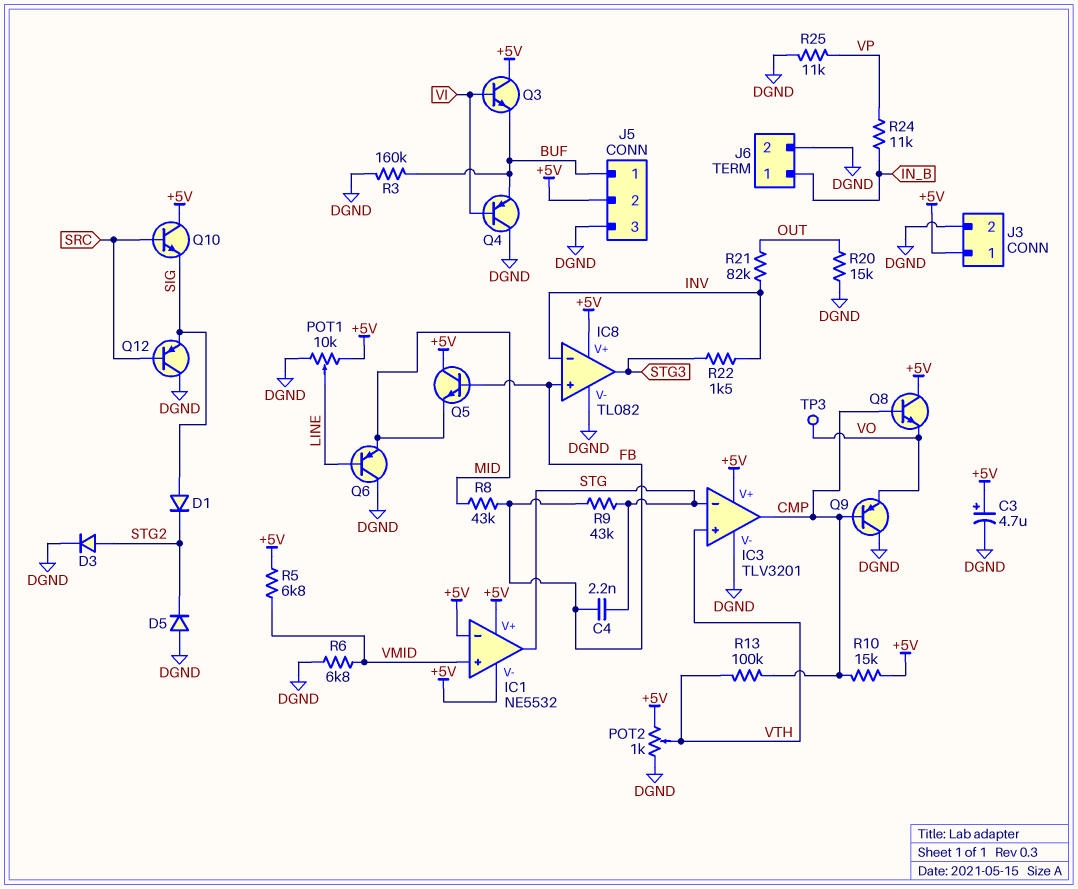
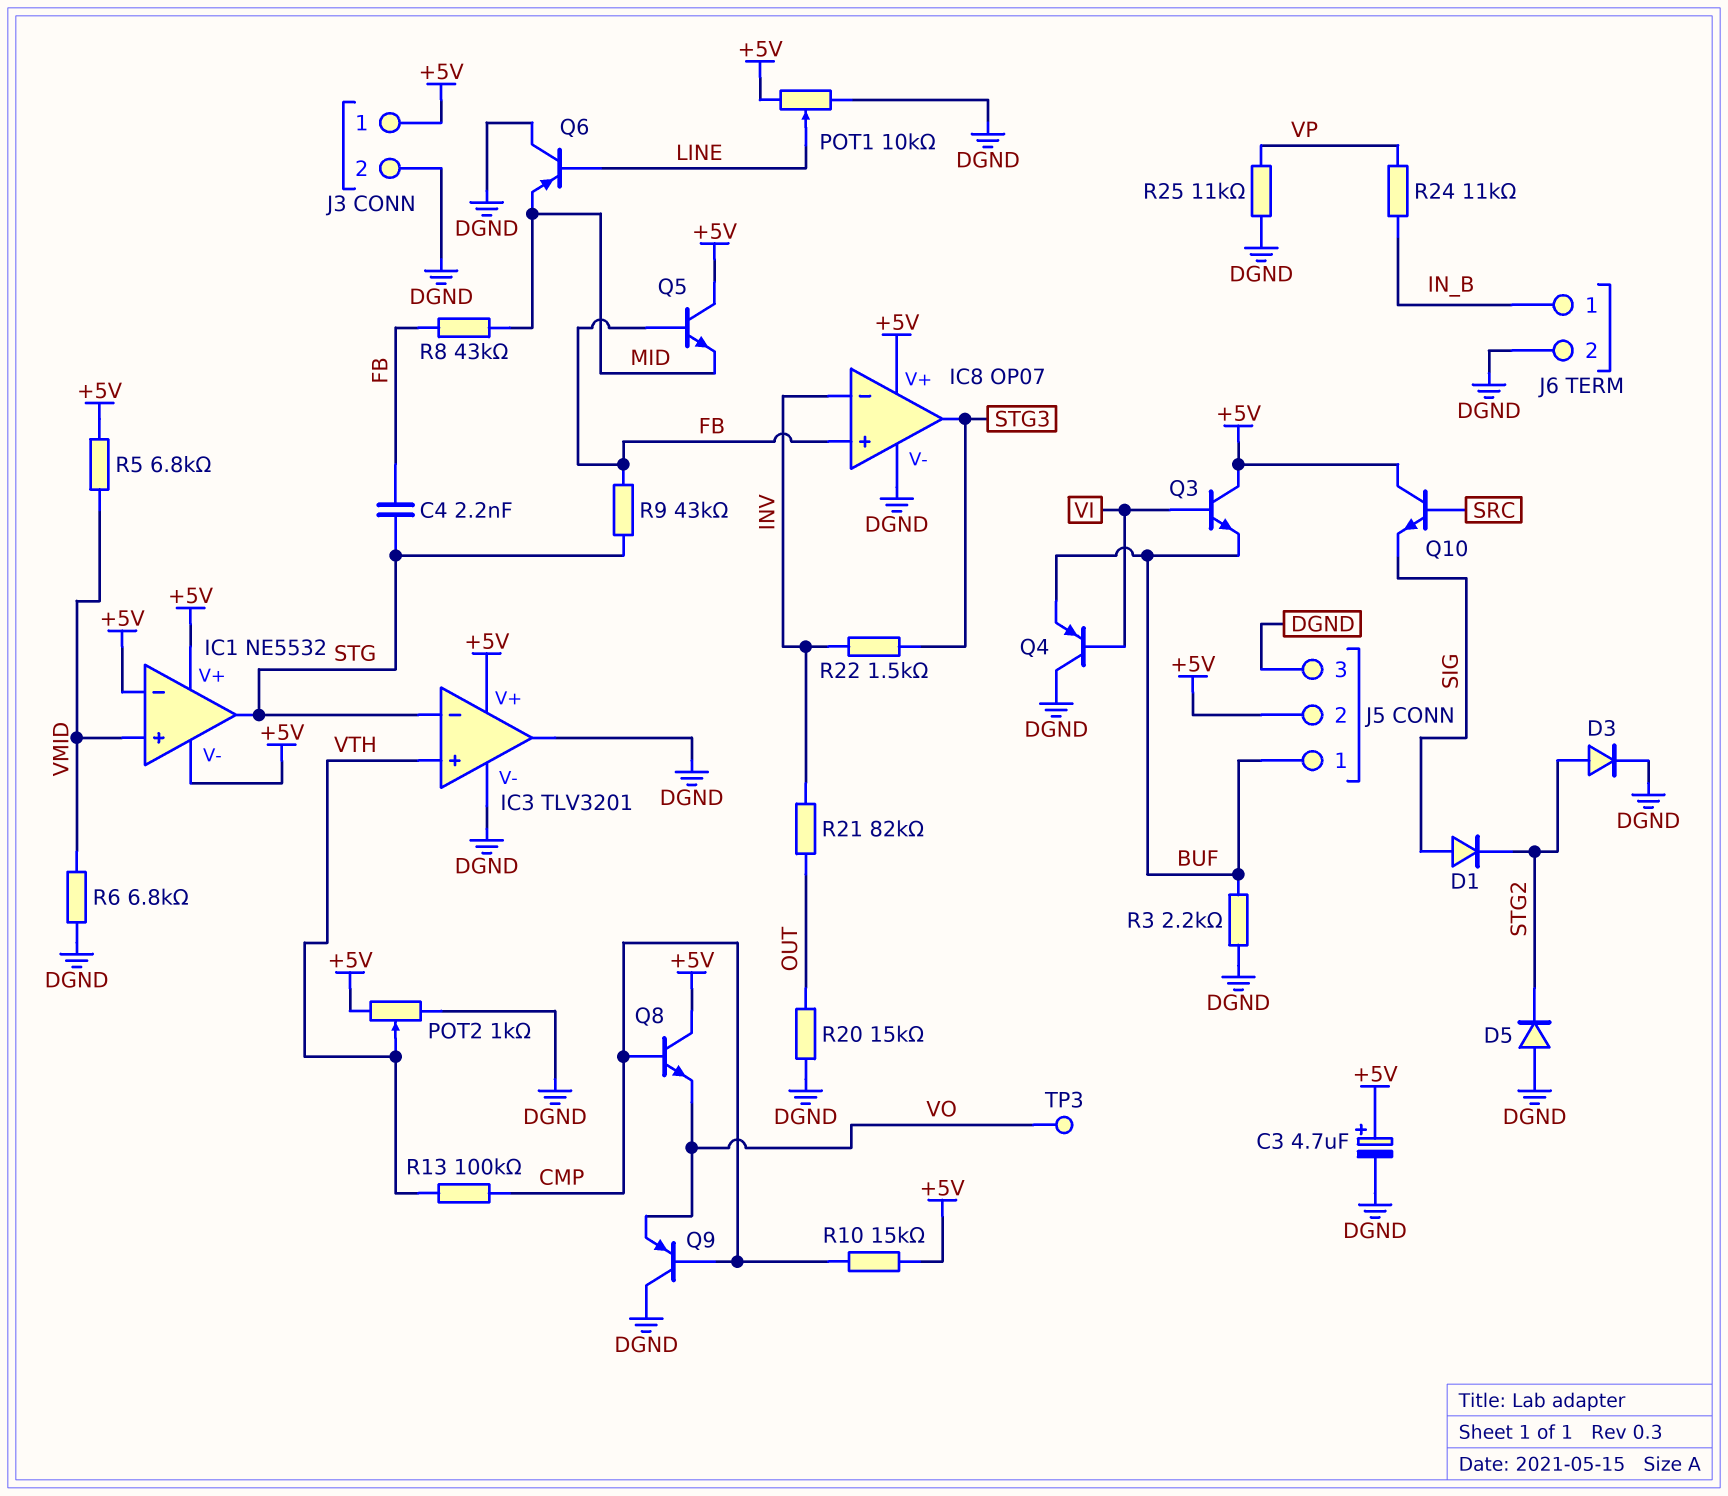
IC3 pin out: CMP -> DGND
IC8: TL082 -> OP07
Q12: PNP (B SRC, C DGND, E SIG) -> none
R3: 160k (BUF, DGND) -> 2.2k (BUF, DGND)

